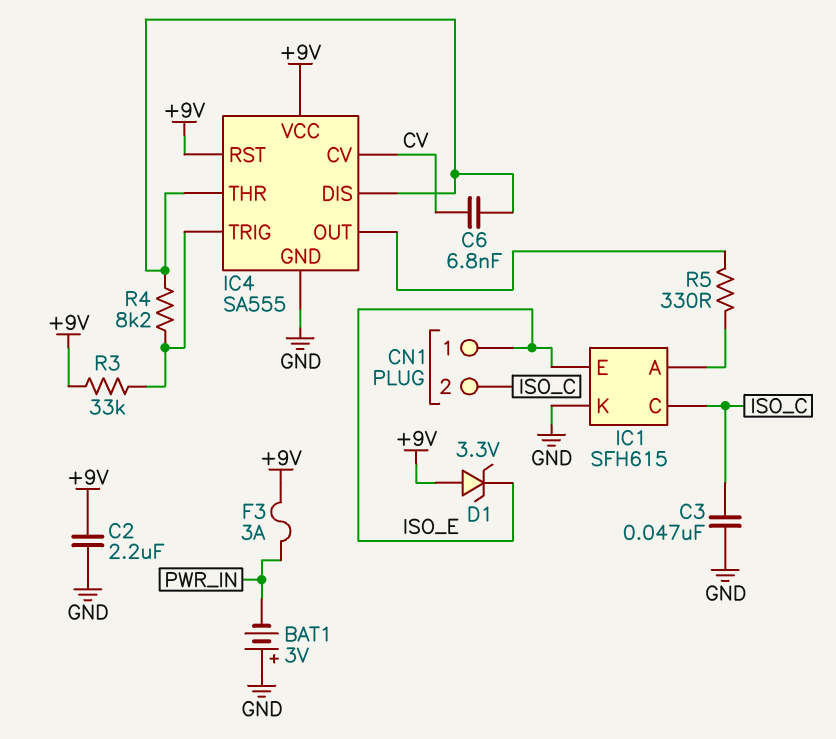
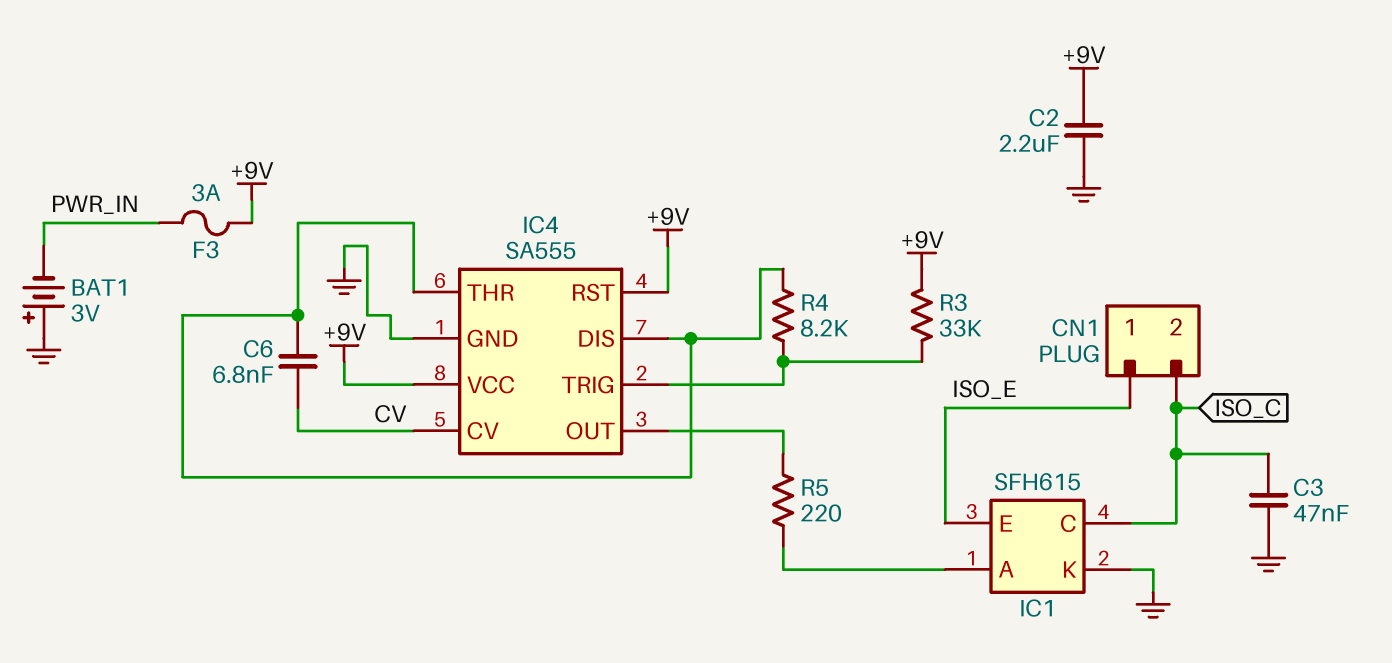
D1: zener 3.3V (A +9V, K ISO_E) -> none
R5: 330 (IC1/A, IC4/OUT) -> 220 (IC1/A, IC4/OUT)

